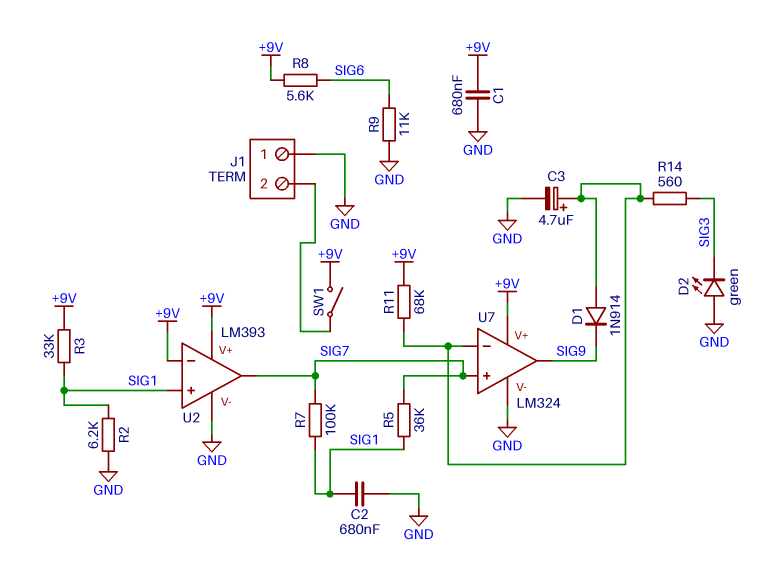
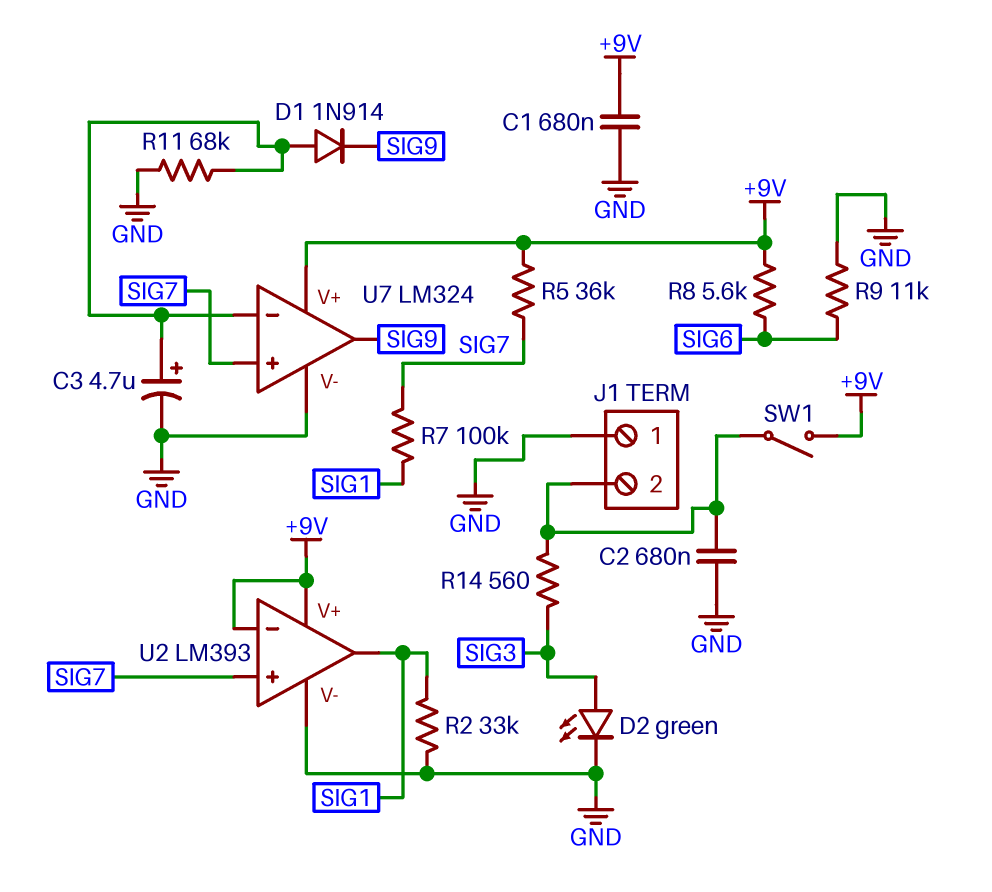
C2: 680nF (GND, SIG1) -> 680nF (GND, J1/2)
D2: LED green (A GND, K SIG3) -> LED green (A SIG3, K GND)
R2: 6.2k (GND, SIG1) -> 33k (GND, SIG1)
R3: 33k (+9V, SIG1) -> none
R5: 36k (SIG1, SIG7) -> 36k (+9V, SIG7)
R11: 68k (+9V, U7/in-) -> 68k (GND, U7/in-)
R14: 560 (SIG3, U7/in-) -> 560 (J1/2, SIG3)
U2 pin in+: SIG1 -> SIG7
U2 pin out: SIG7 -> SIG1

